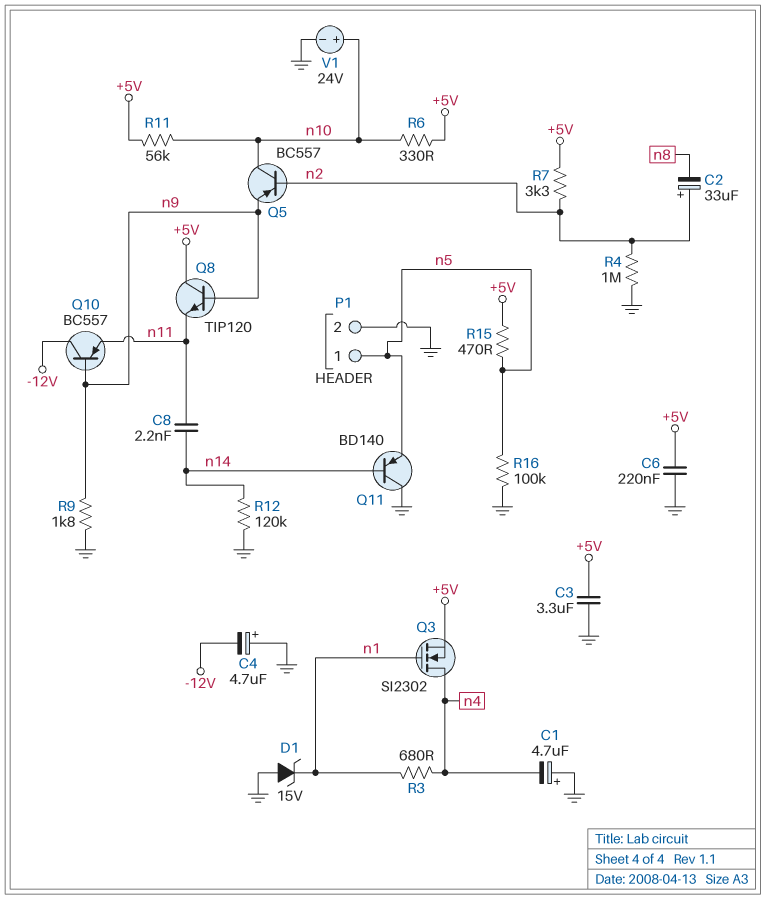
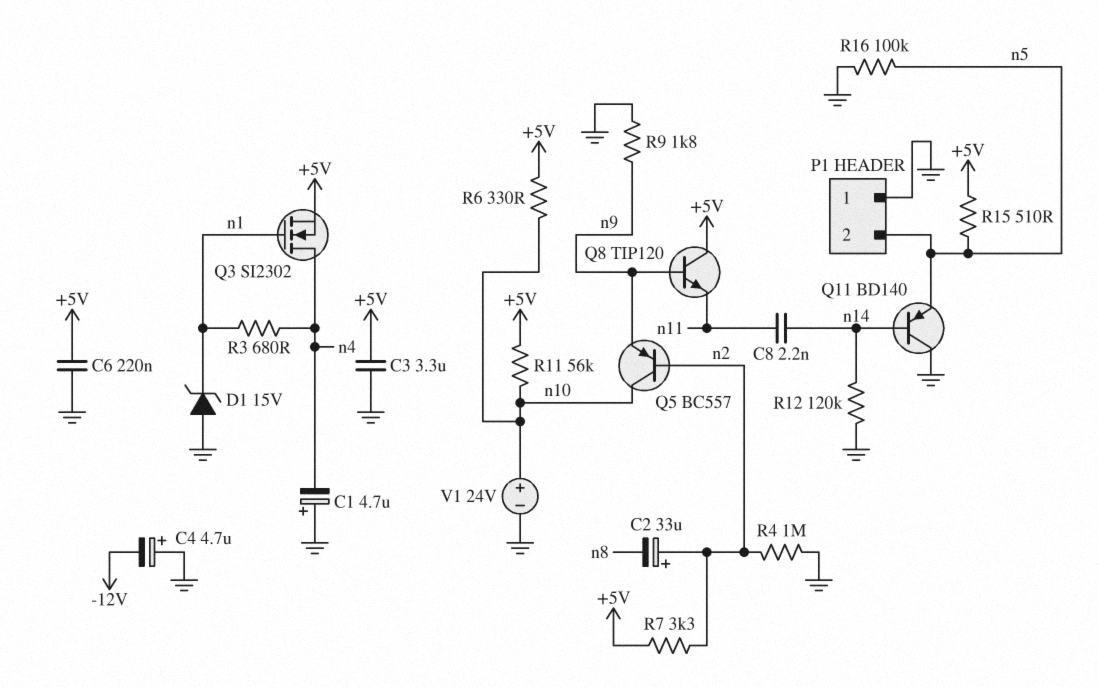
P1 pin 1: n5 -> GND
P1 pin 2: GND -> n5
Q10: PNP BC557 (B n9, C -12V, E n11) -> none
R15: 470 (+5V, n5) -> 510 (+5V, n5)

